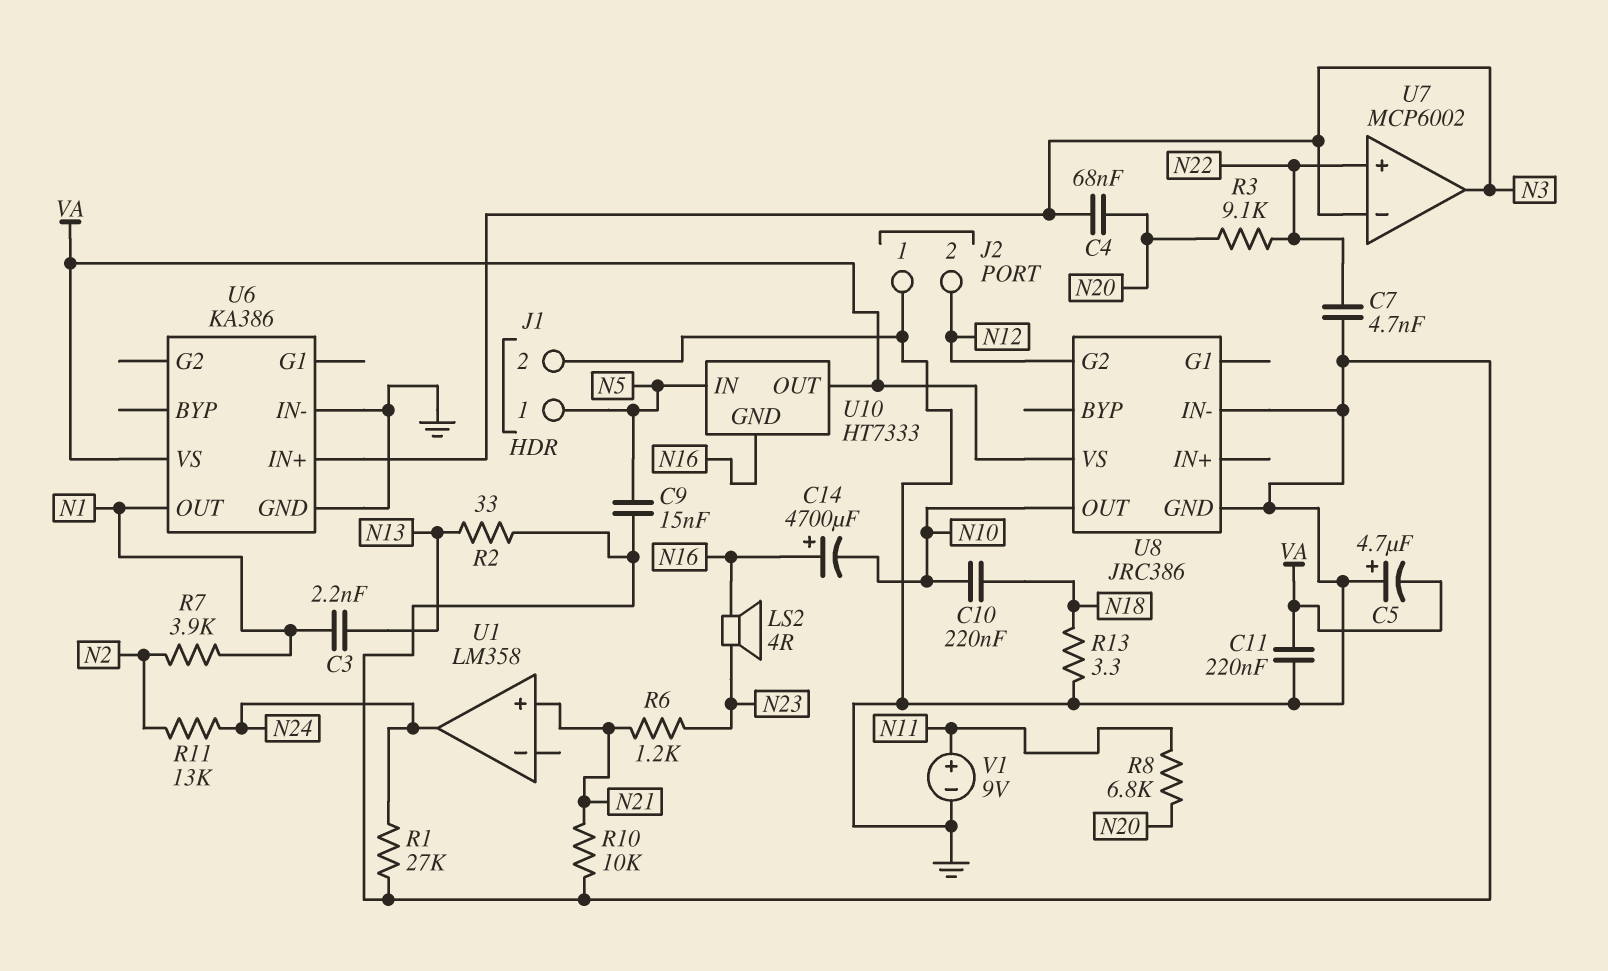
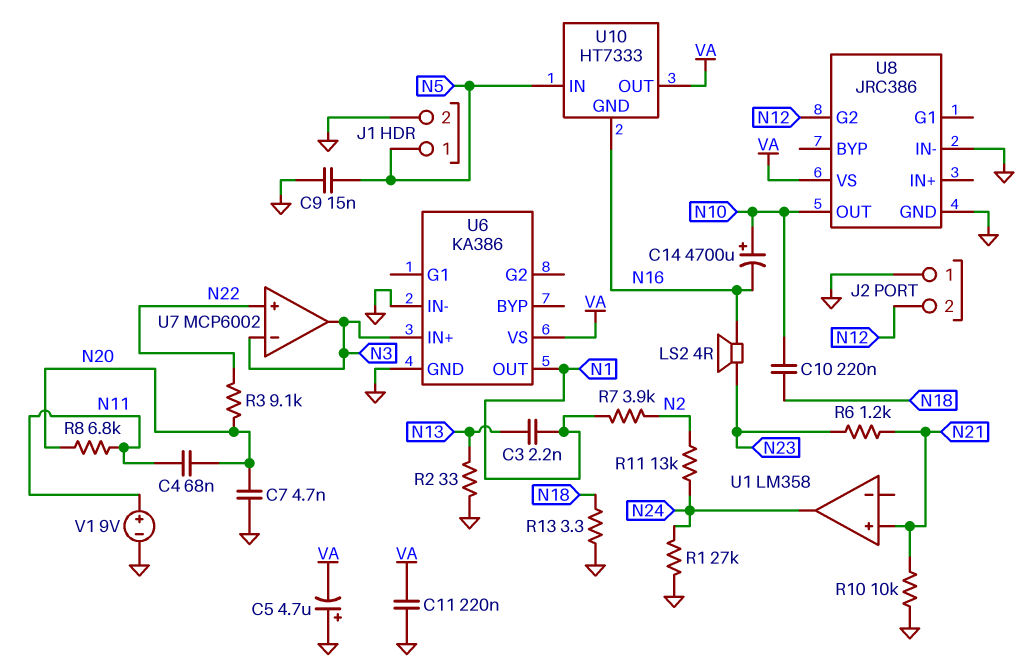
C4: 68nF (N3, N20) -> 68nF (N11, N20)
C7: 4.7nF (GND, N22) -> 4.7nF (GND, N20)
C14: 4700uF (plus N16, minus N10) -> 4700uF (plus N10, minus N16)

